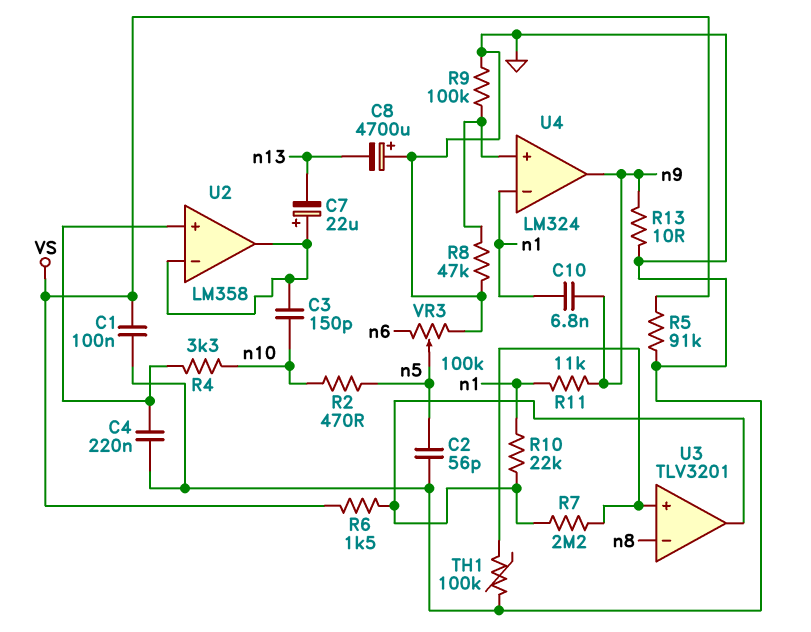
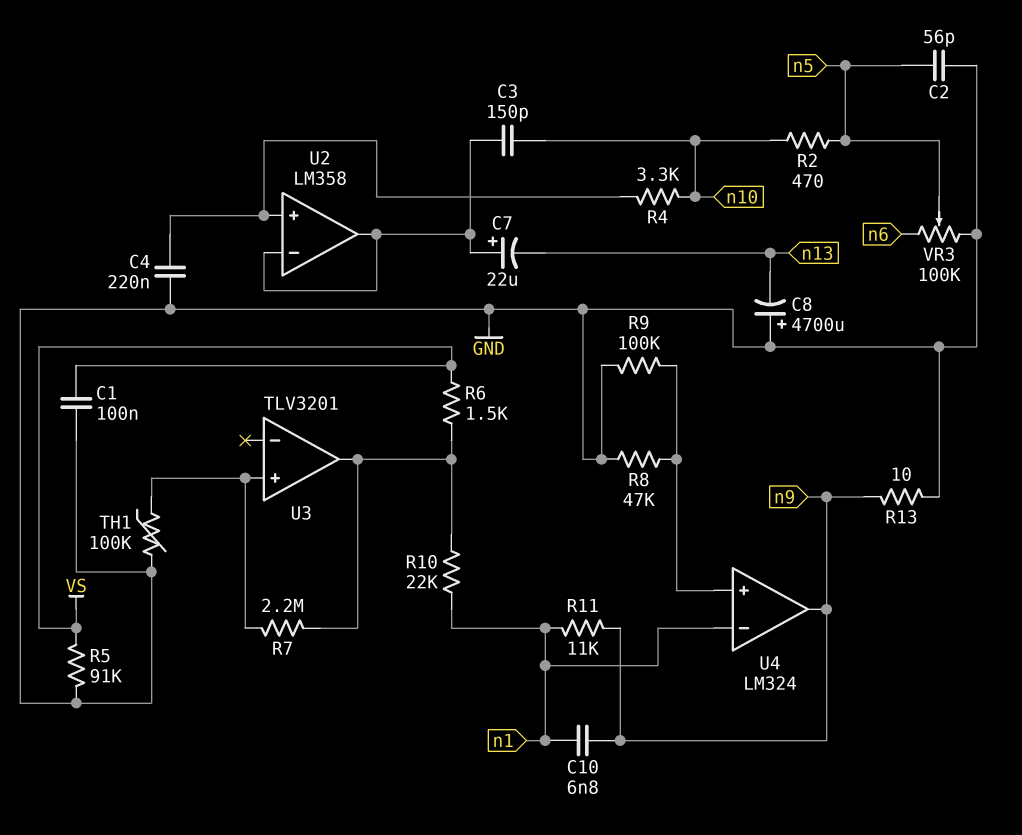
U3 pin in-: n8 -> none

